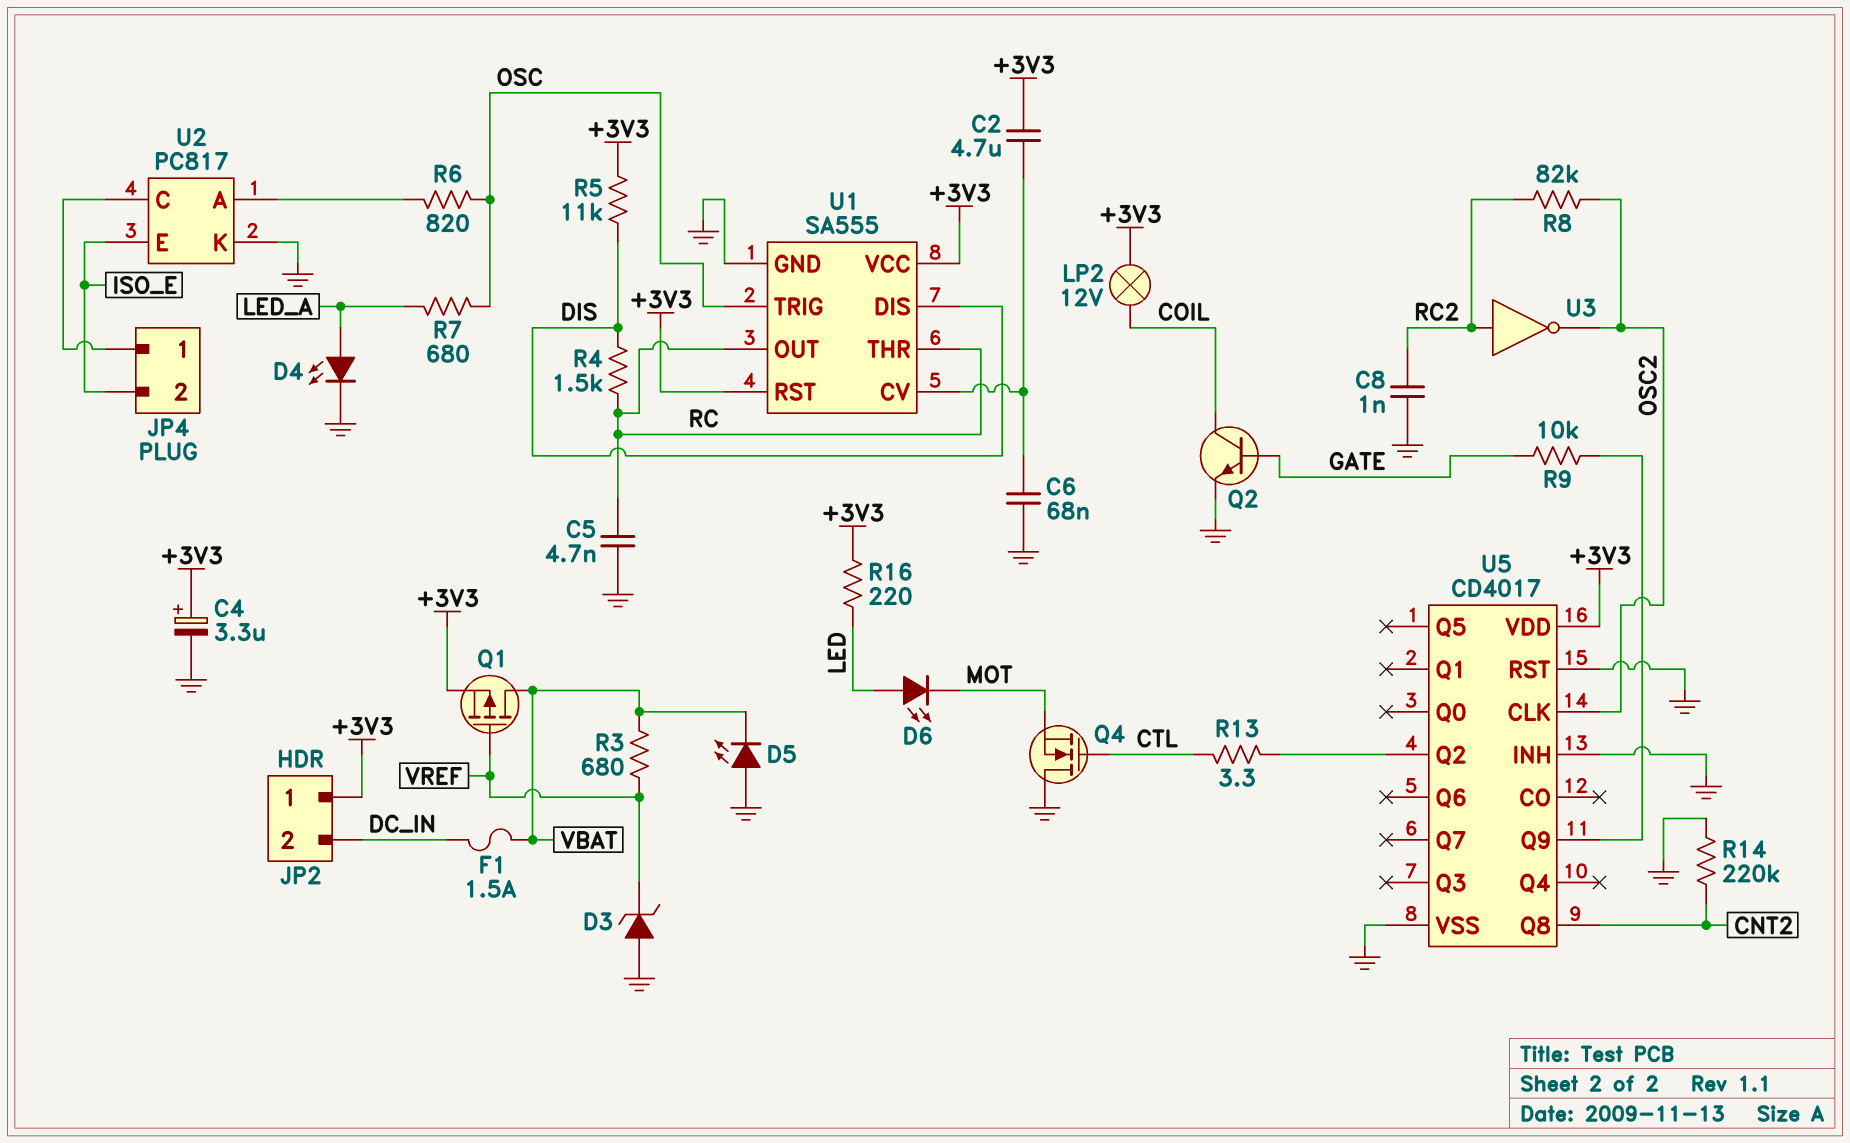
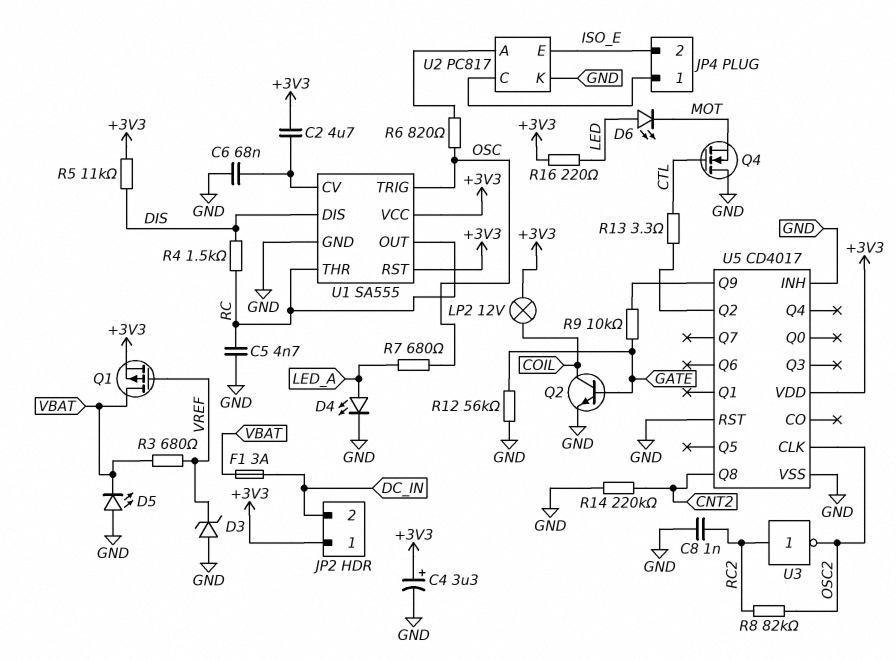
F1: 1.5A (DC_IN, VBAT) -> 3A (DC_IN, VBAT)
R12: none -> 56k (GATE, GND)

